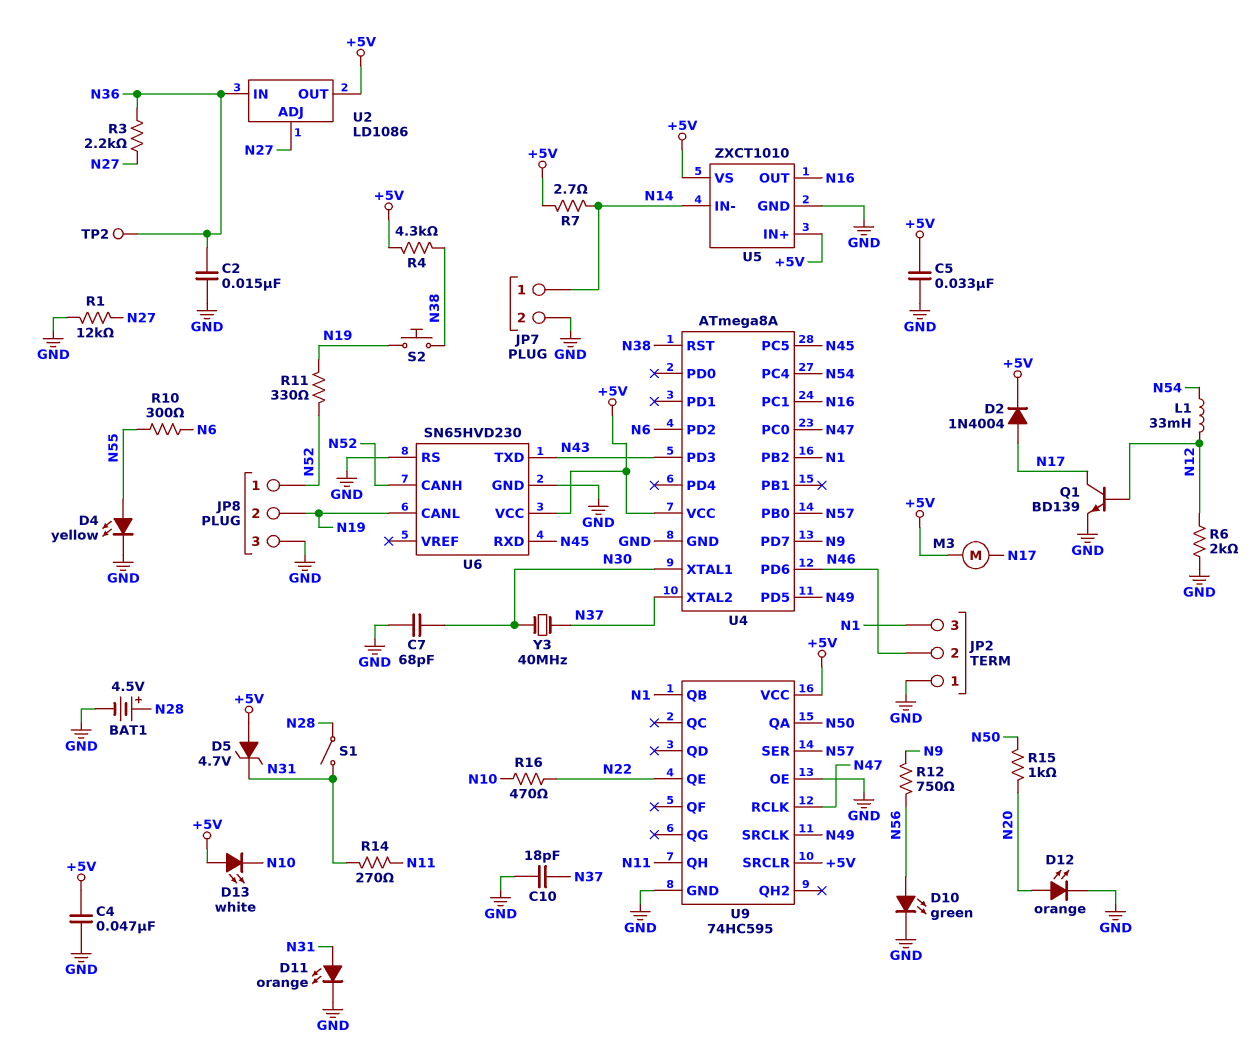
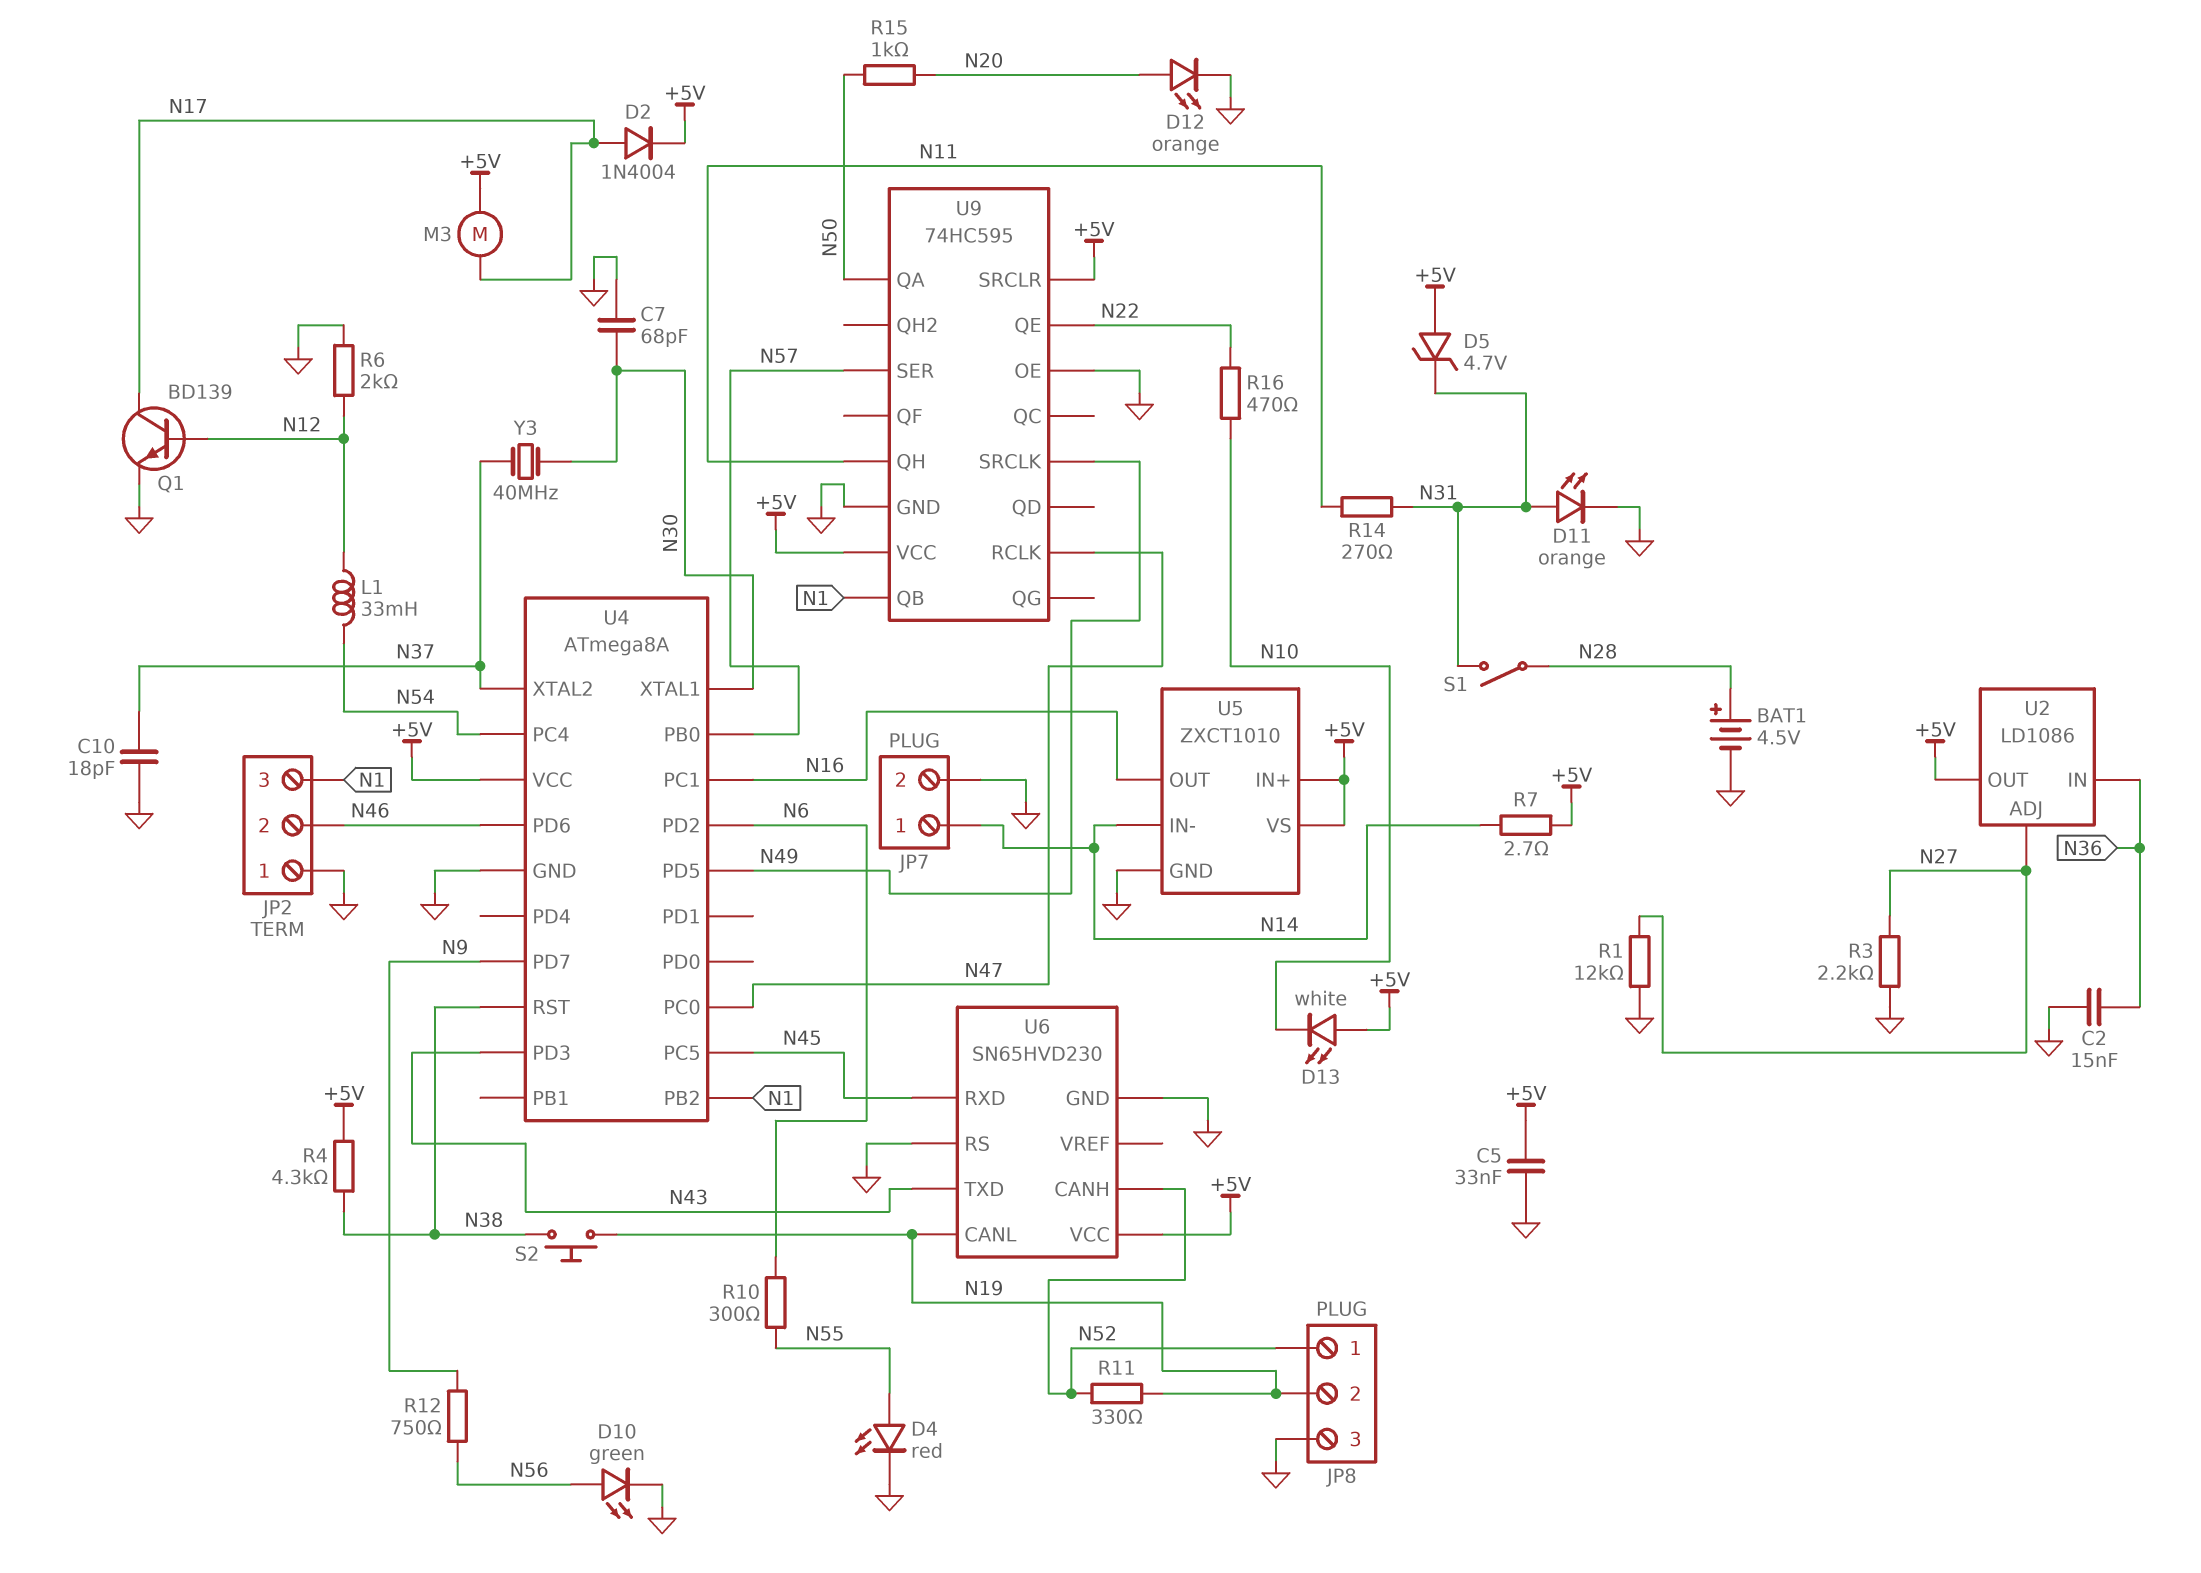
C4: 47nF (+5V, GND) -> none
D4: LED yellow (A N55, K GND) -> LED red (A N55, K GND)
R3: 2.2k (N27, N36) -> 2.2k (GND, N27)
TP2: test point (N36) -> none

